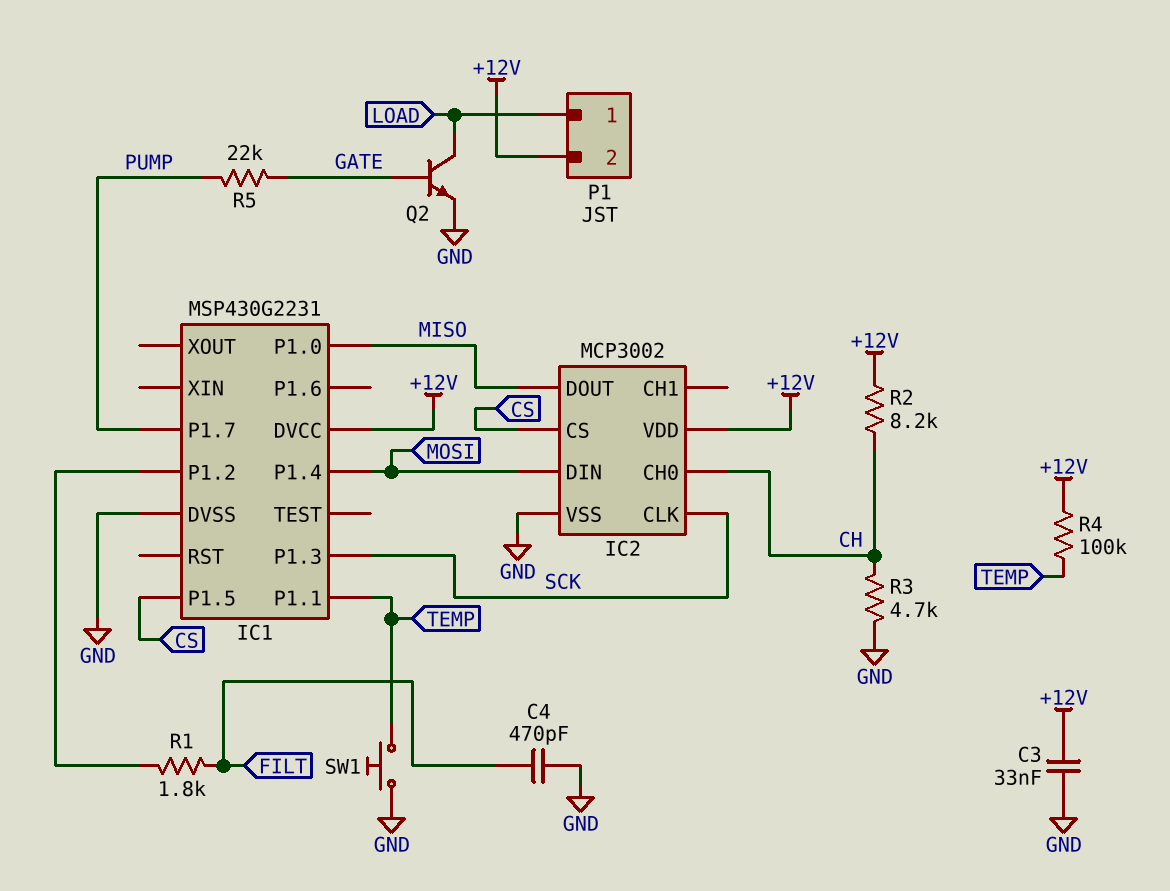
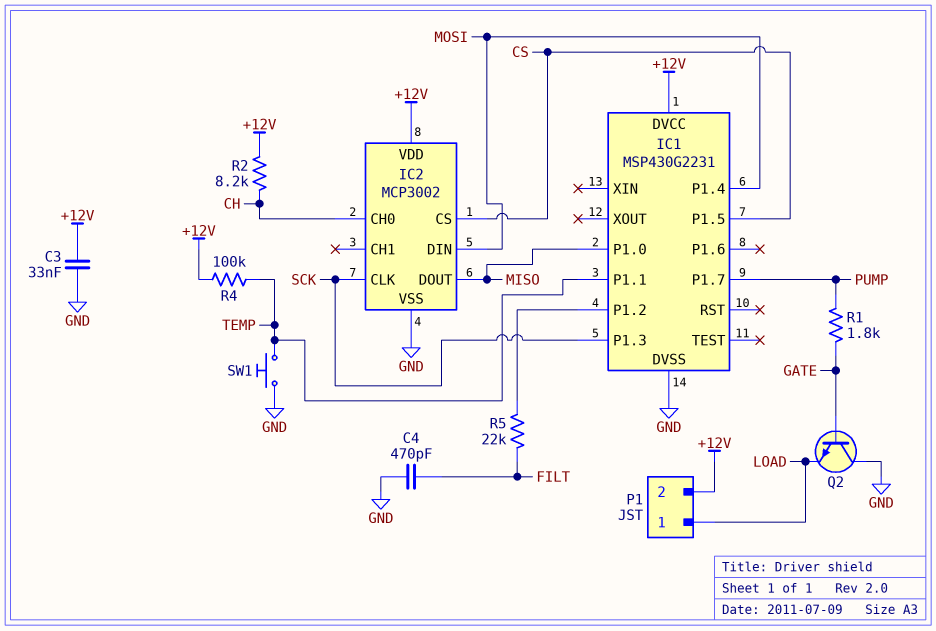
Q2: NPN (B GATE, C LOAD, E GND) -> NPN (B GATE, C GND, E LOAD)
R1: 1.8k (FILT, IC1/P1.2) -> 1.8k (GATE, PUMP)
R3: 4.7k (CH, GND) -> none
R5: 22k (GATE, PUMP) -> 22k (FILT, IC1/P1.2)

